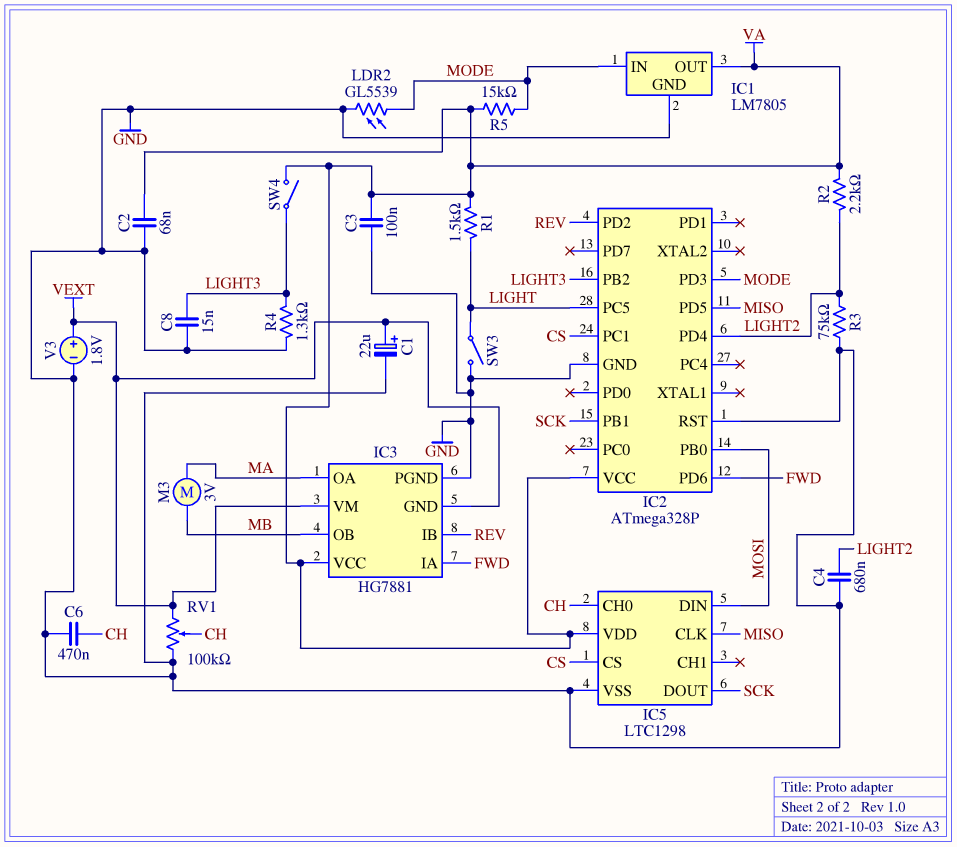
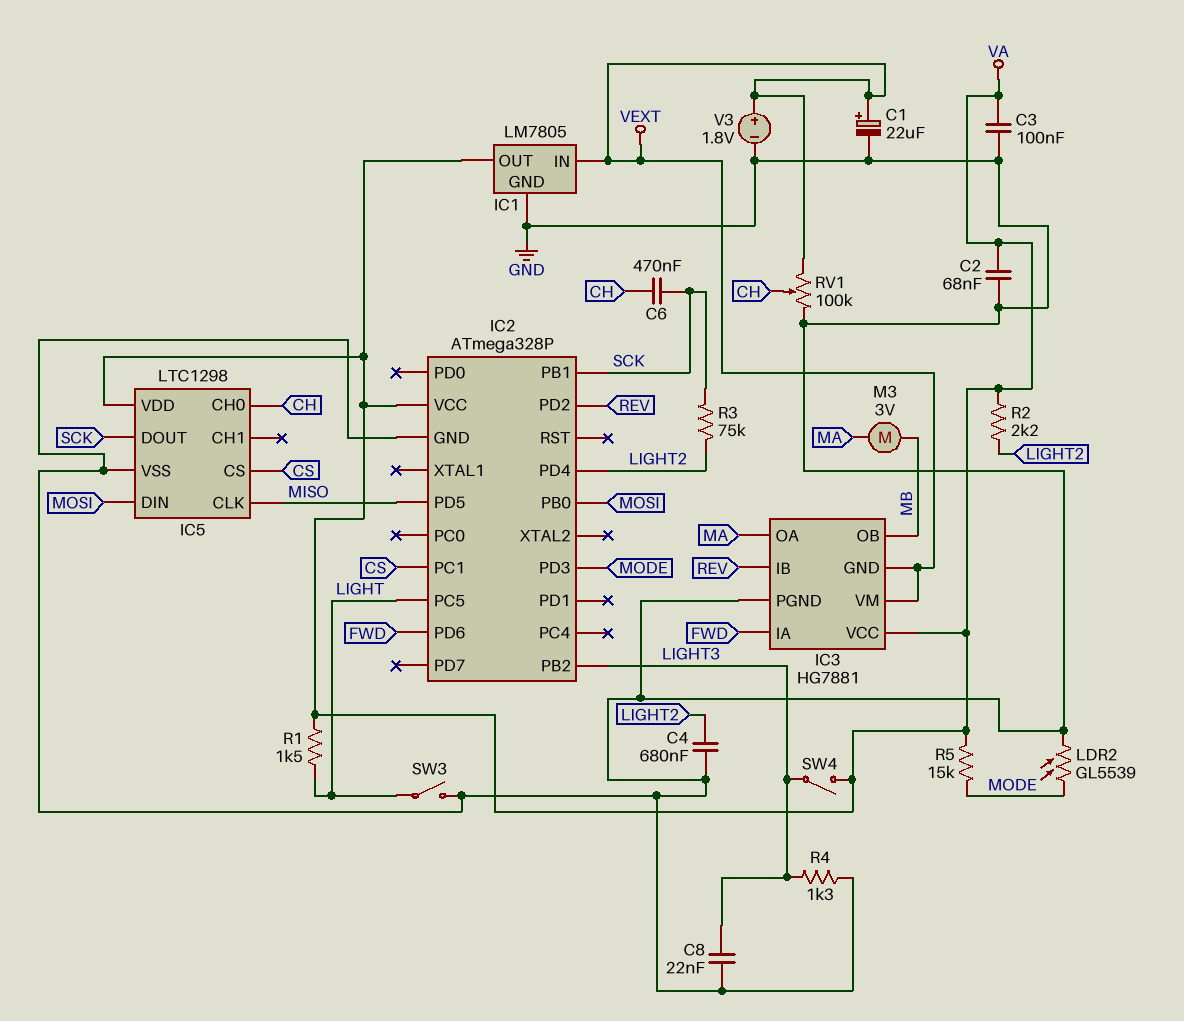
C6: 470nF (CH, GND) -> 470nF (CH, SCK)
C8: 15nF (GND, LIGHT3) -> 22nF (GND, LIGHT3)
IC1 pin IN: MODE -> VEXT
IC2 pin RST: GND -> none
R3: 75k (GND, LIGHT2) -> 75k (LIGHT2, SCK)

